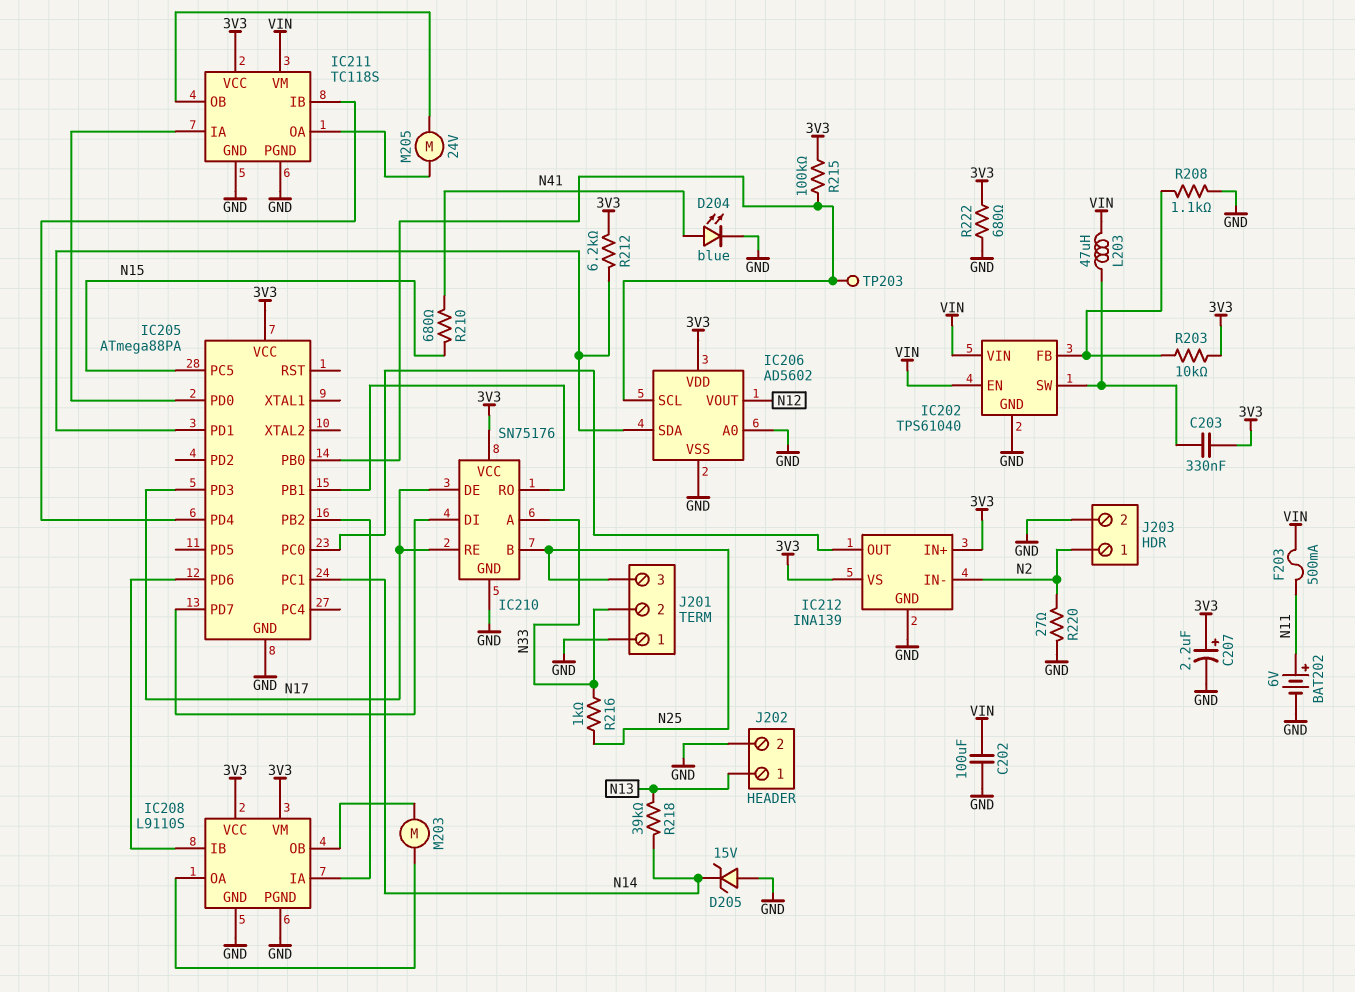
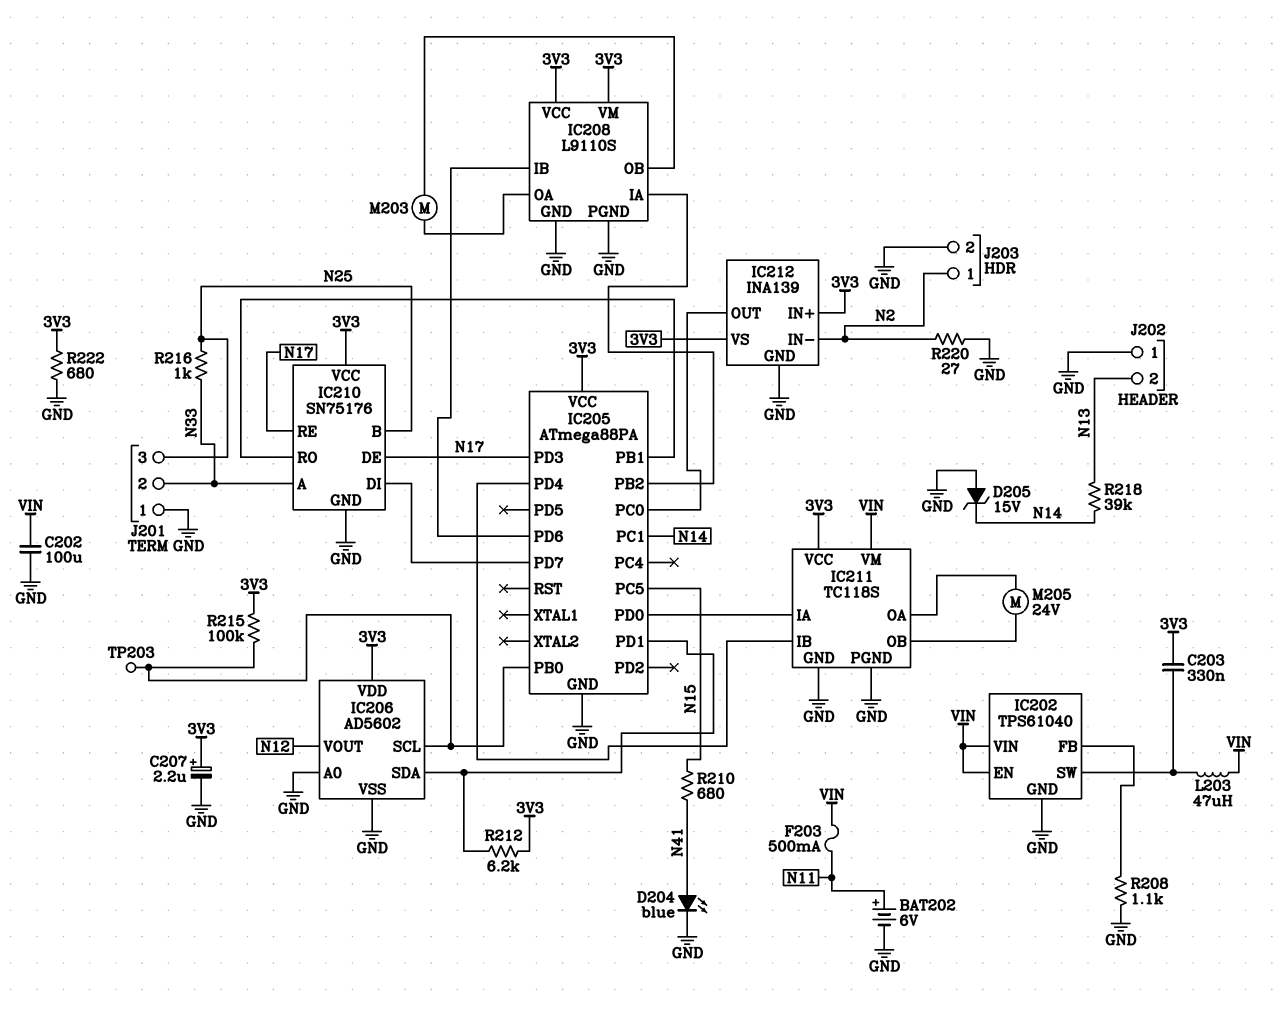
J202 pin 1: N13 -> GND
J202 pin 2: GND -> N13
R203: 10k (3V3, IC202/FB) -> none

